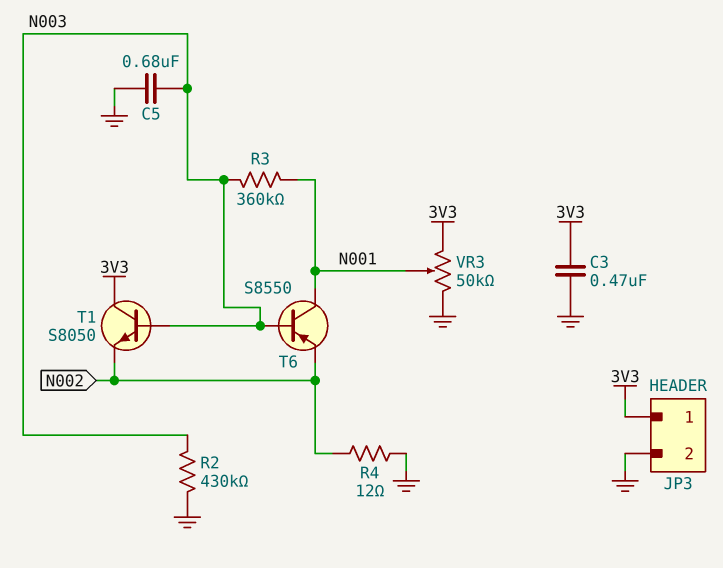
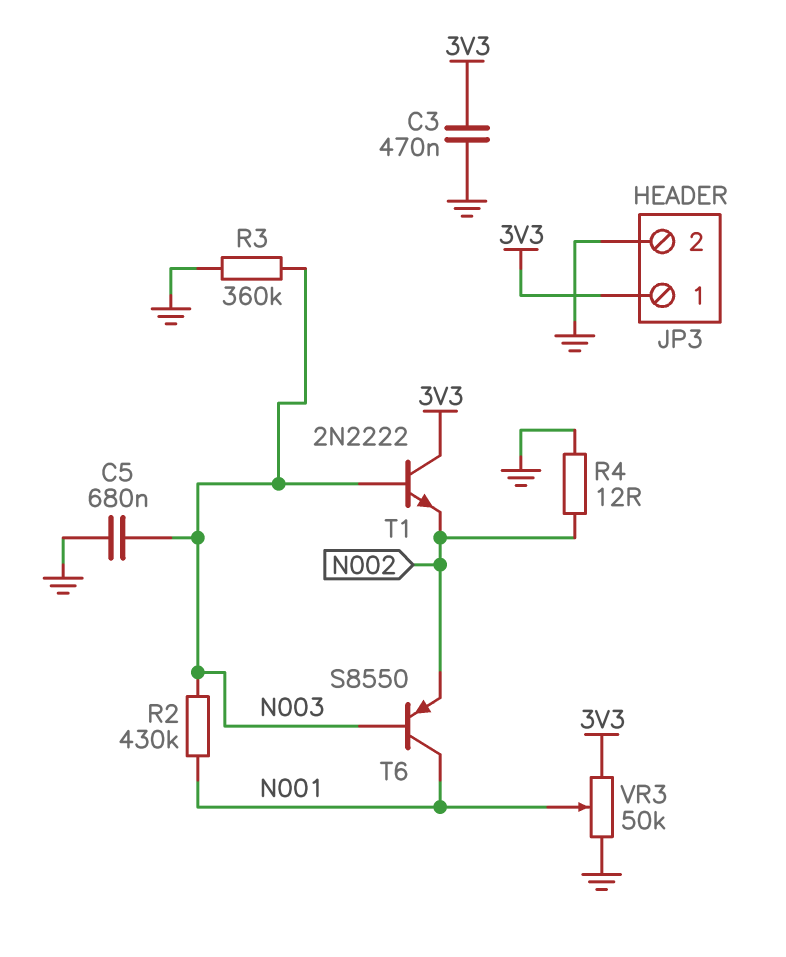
R2: 430k (GND, N003) -> 430k (N001, N003)
R3: 360k (N001, N003) -> 360k (GND, N003)
T1: NPN S8050 (B N003, C 3V3, E N002) -> NPN 2N2222 (B N003, C 3V3, E N002)

